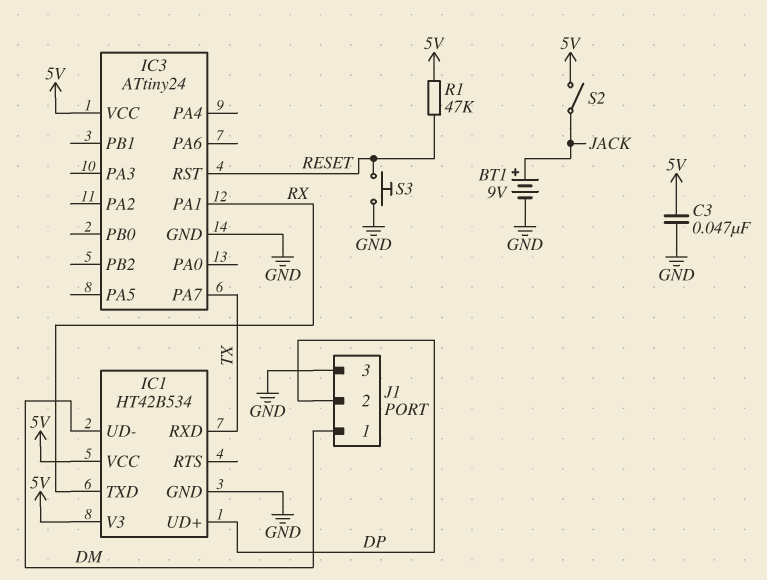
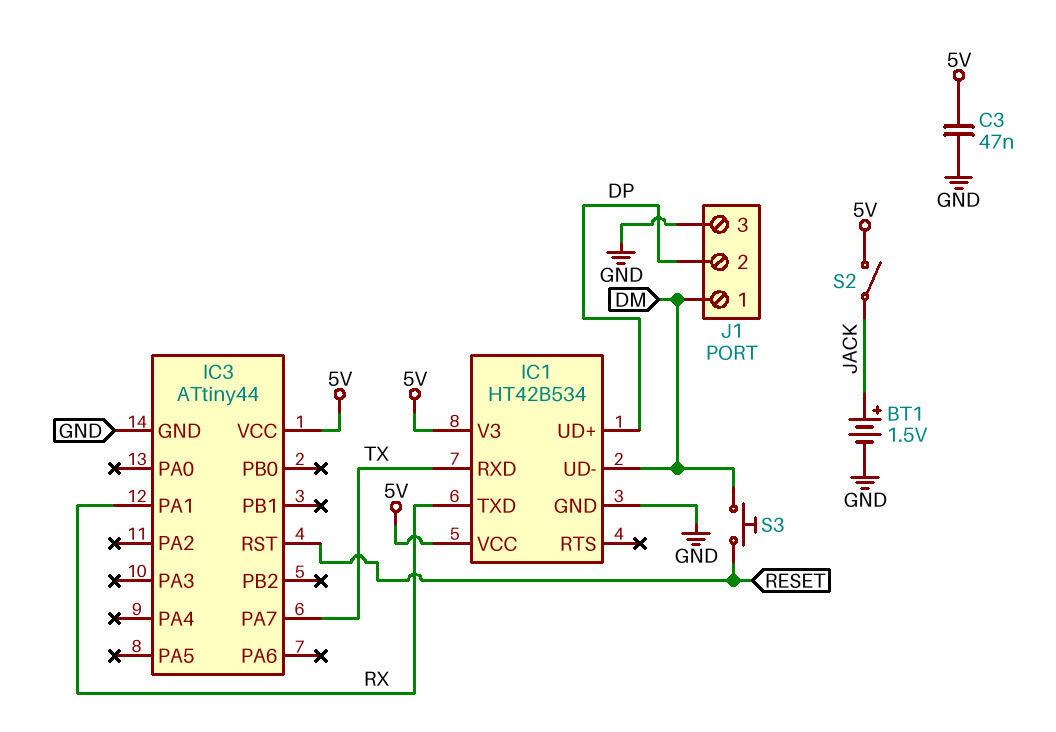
BT1: 9V (plus JACK, minus GND) -> 1.5V (plus JACK, minus GND)
IC3: ATtiny24 -> ATtiny44
R1: 47k (5V, RESET) -> none
S3: button (GND, RESET) -> button (DM, RESET)

